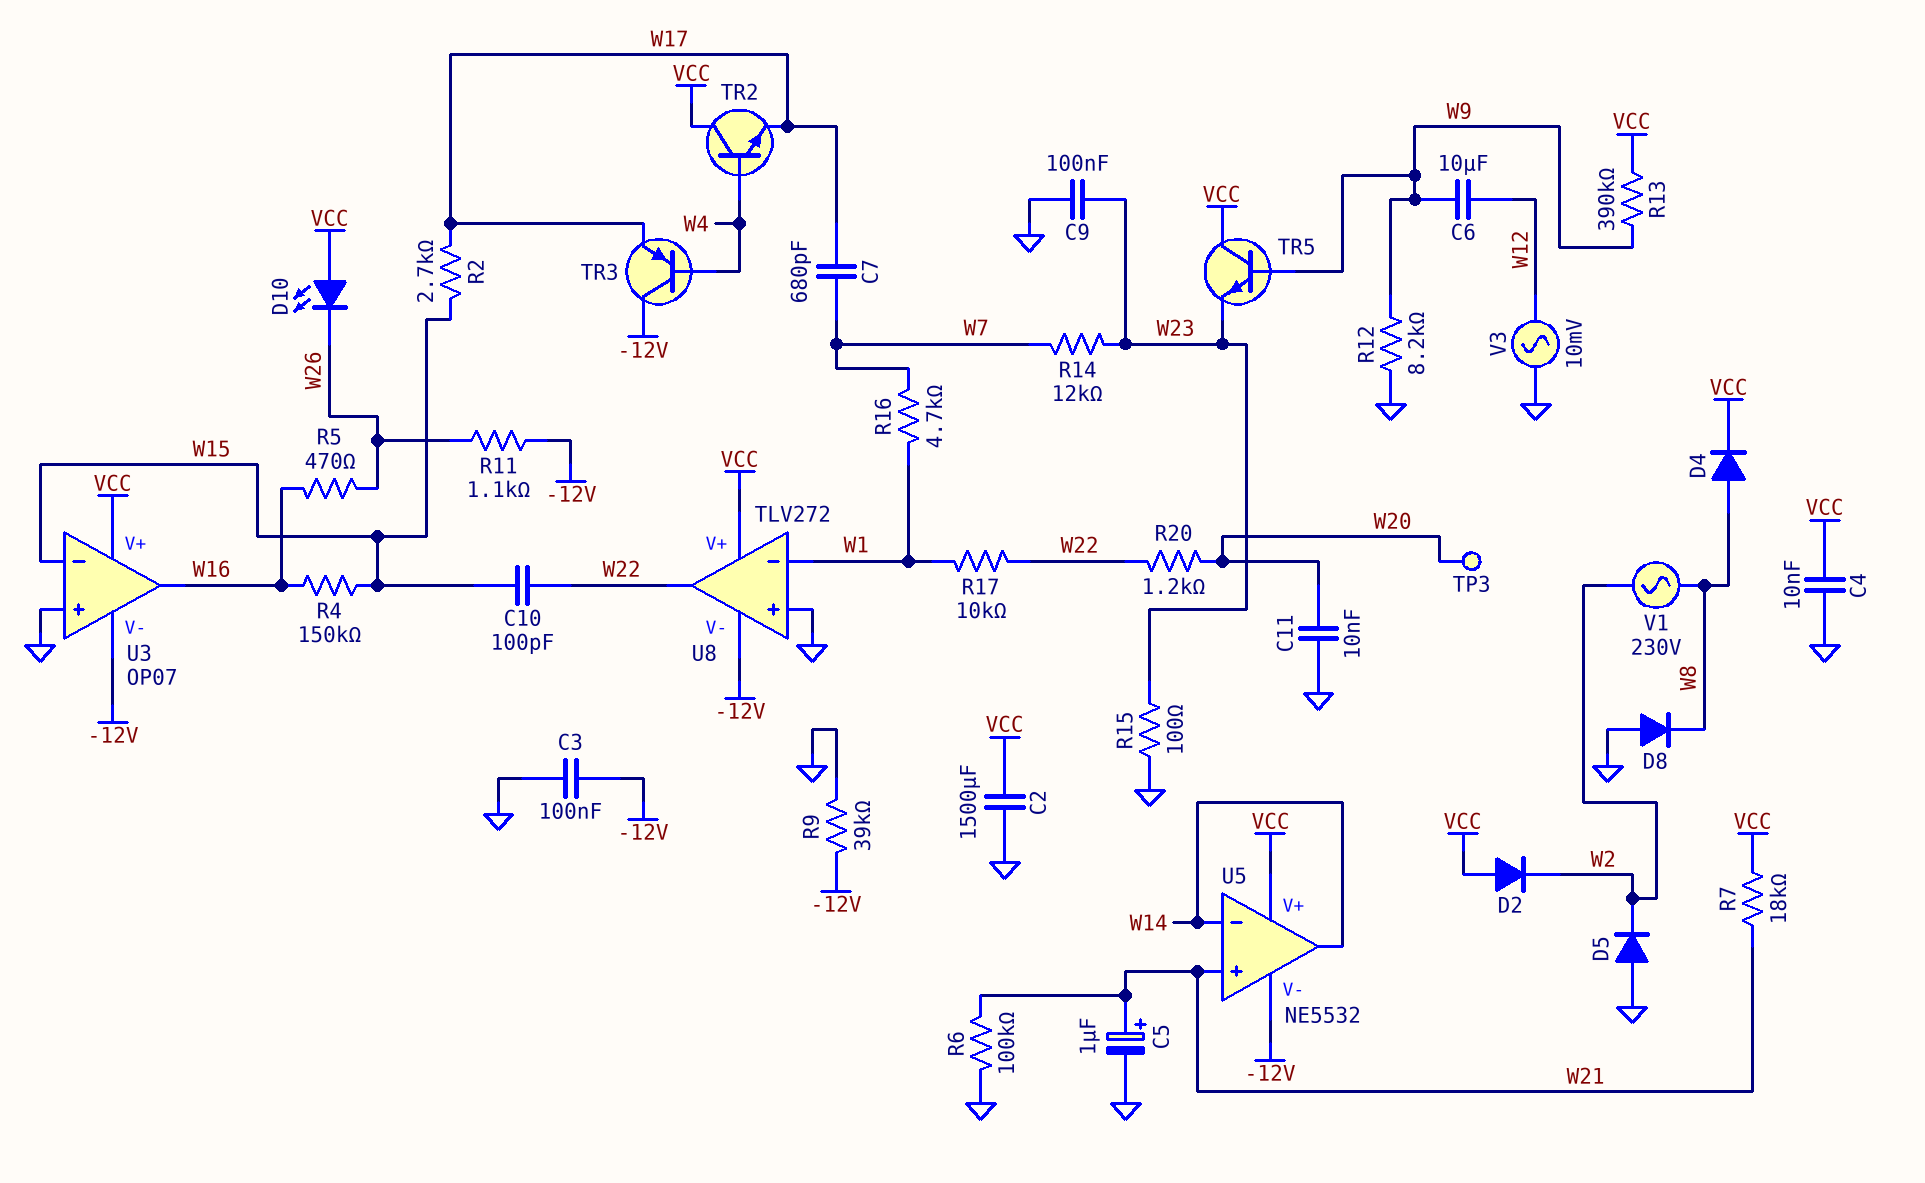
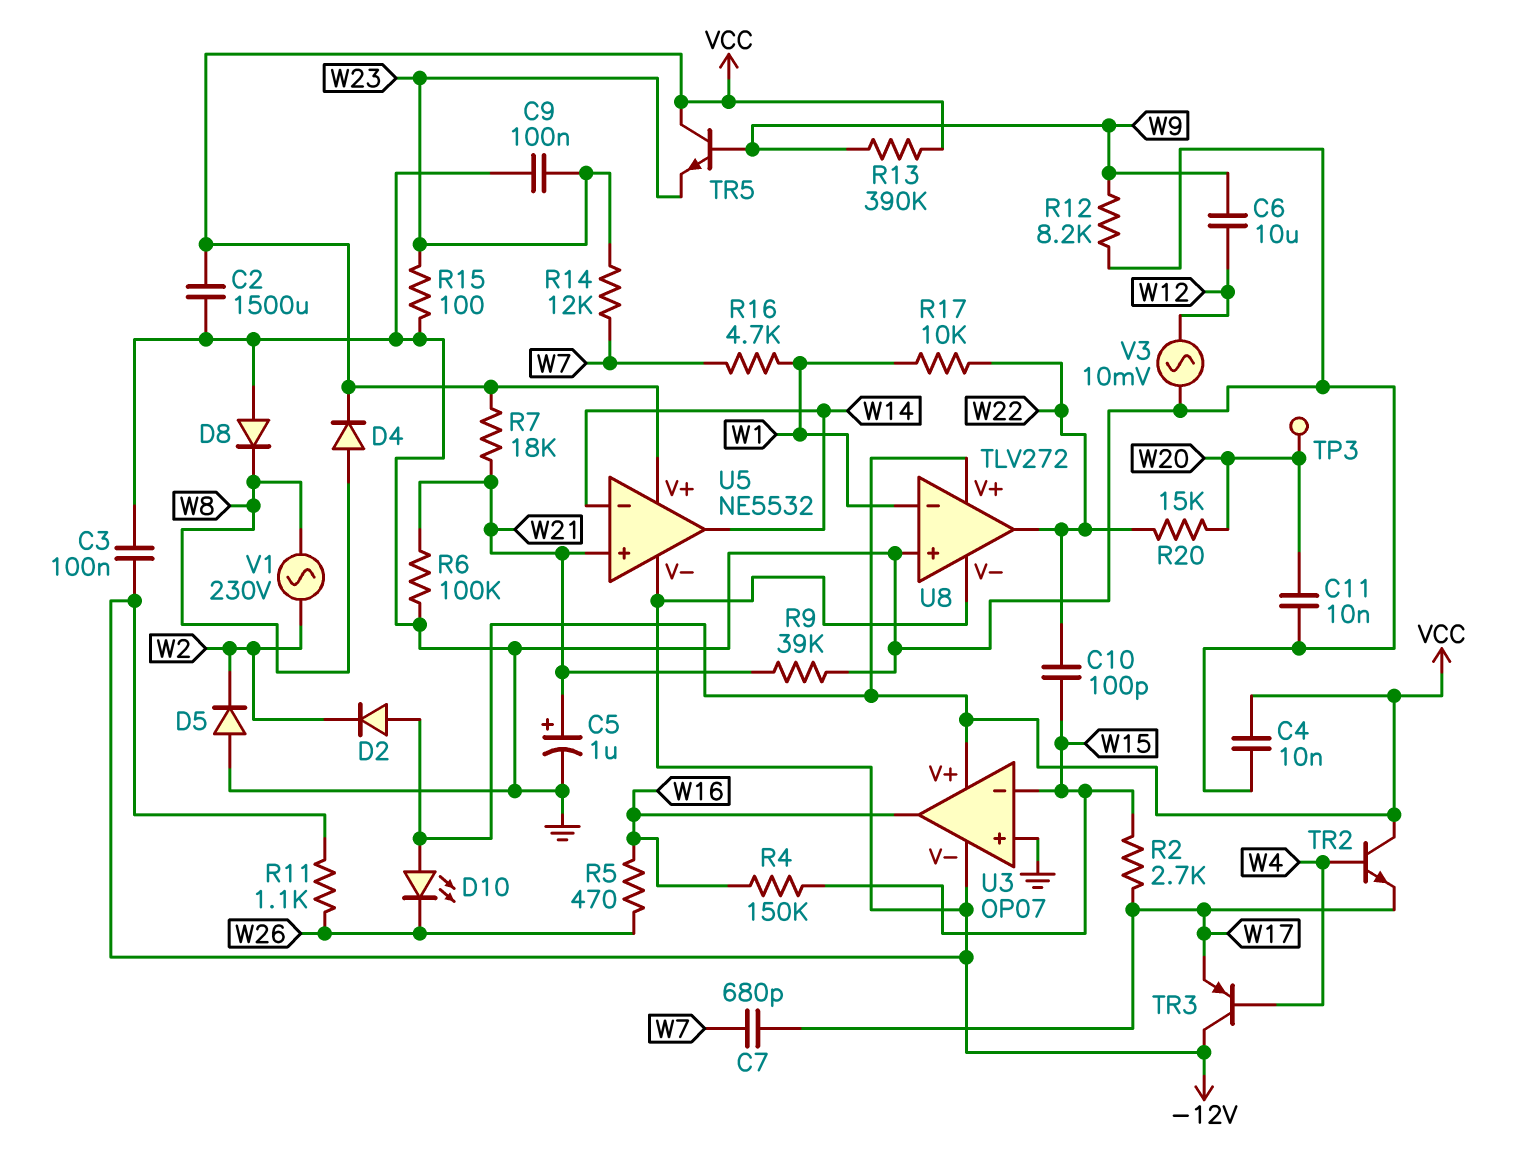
R9: 39k (-12V, GND) -> 39k (GND, W21)
R20: 1.2k (W20, W22) -> 15k (W20, W22)

